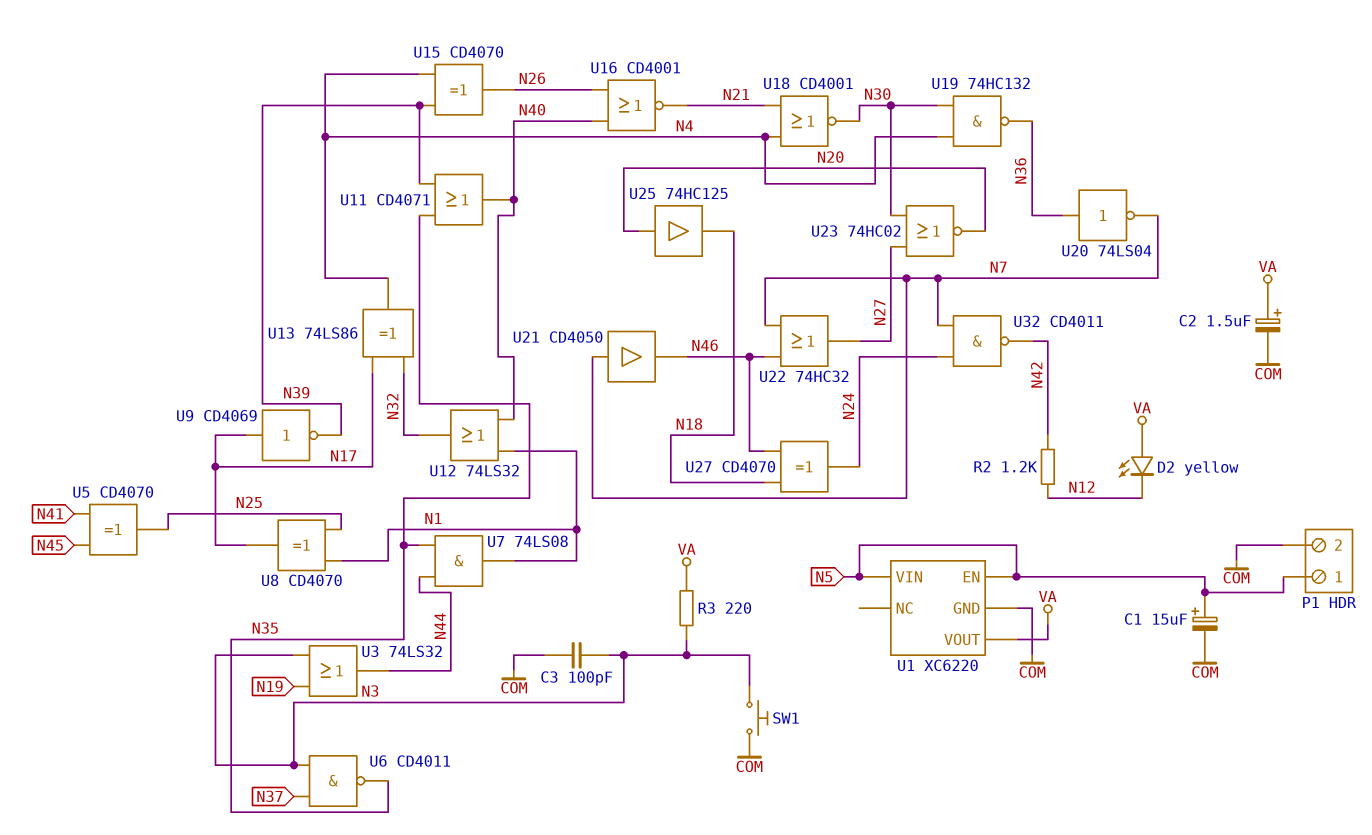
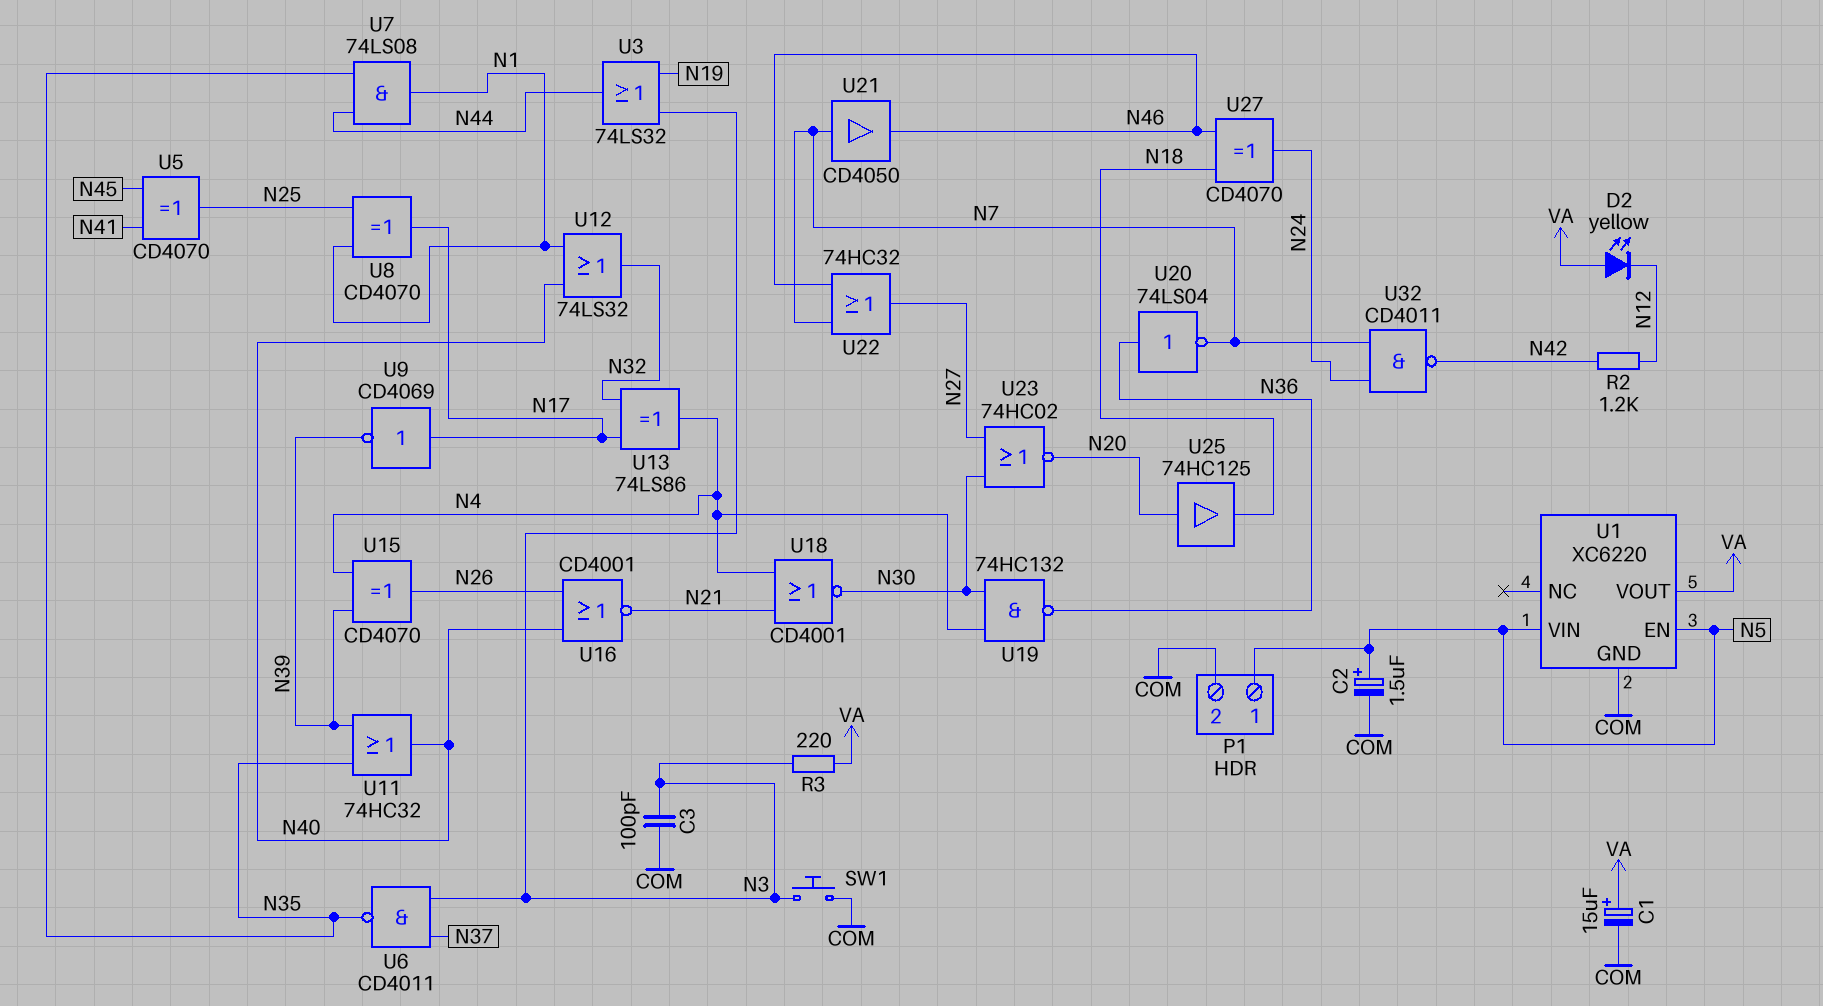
C1: 15uF (plus N5, minus COM) -> 15uF (plus VA, minus COM)
C2: 1.5uF (plus VA, minus COM) -> 1.5uF (plus N5, minus COM)
U11: OR CD4071 (in N35, in N39, out N40) -> OR 74HC32 (in N35, in N39, out N40)

